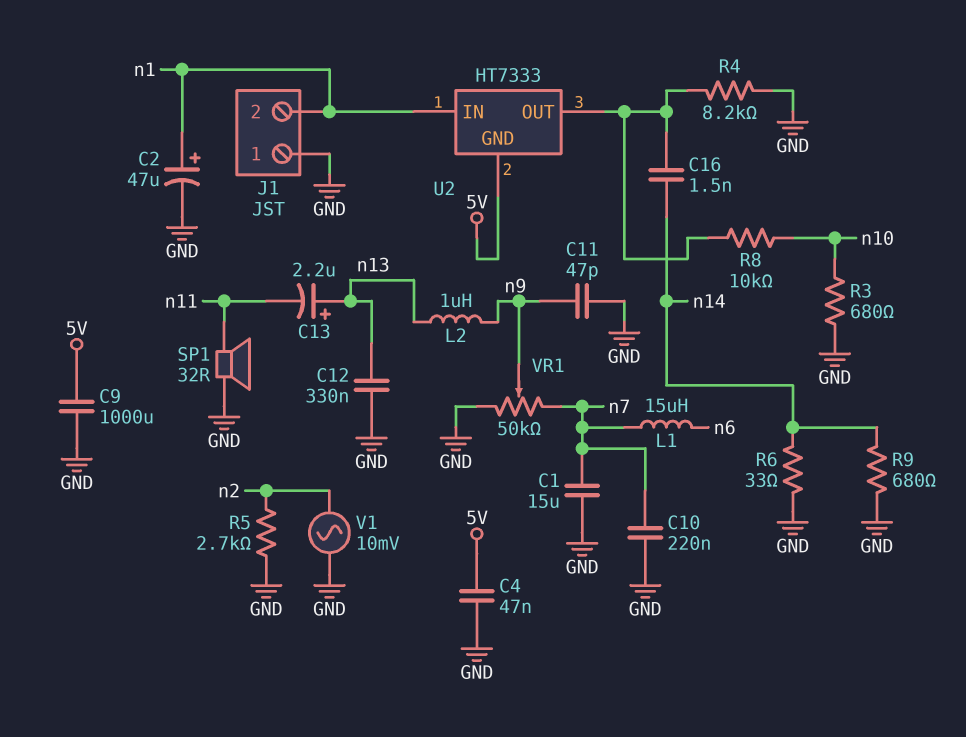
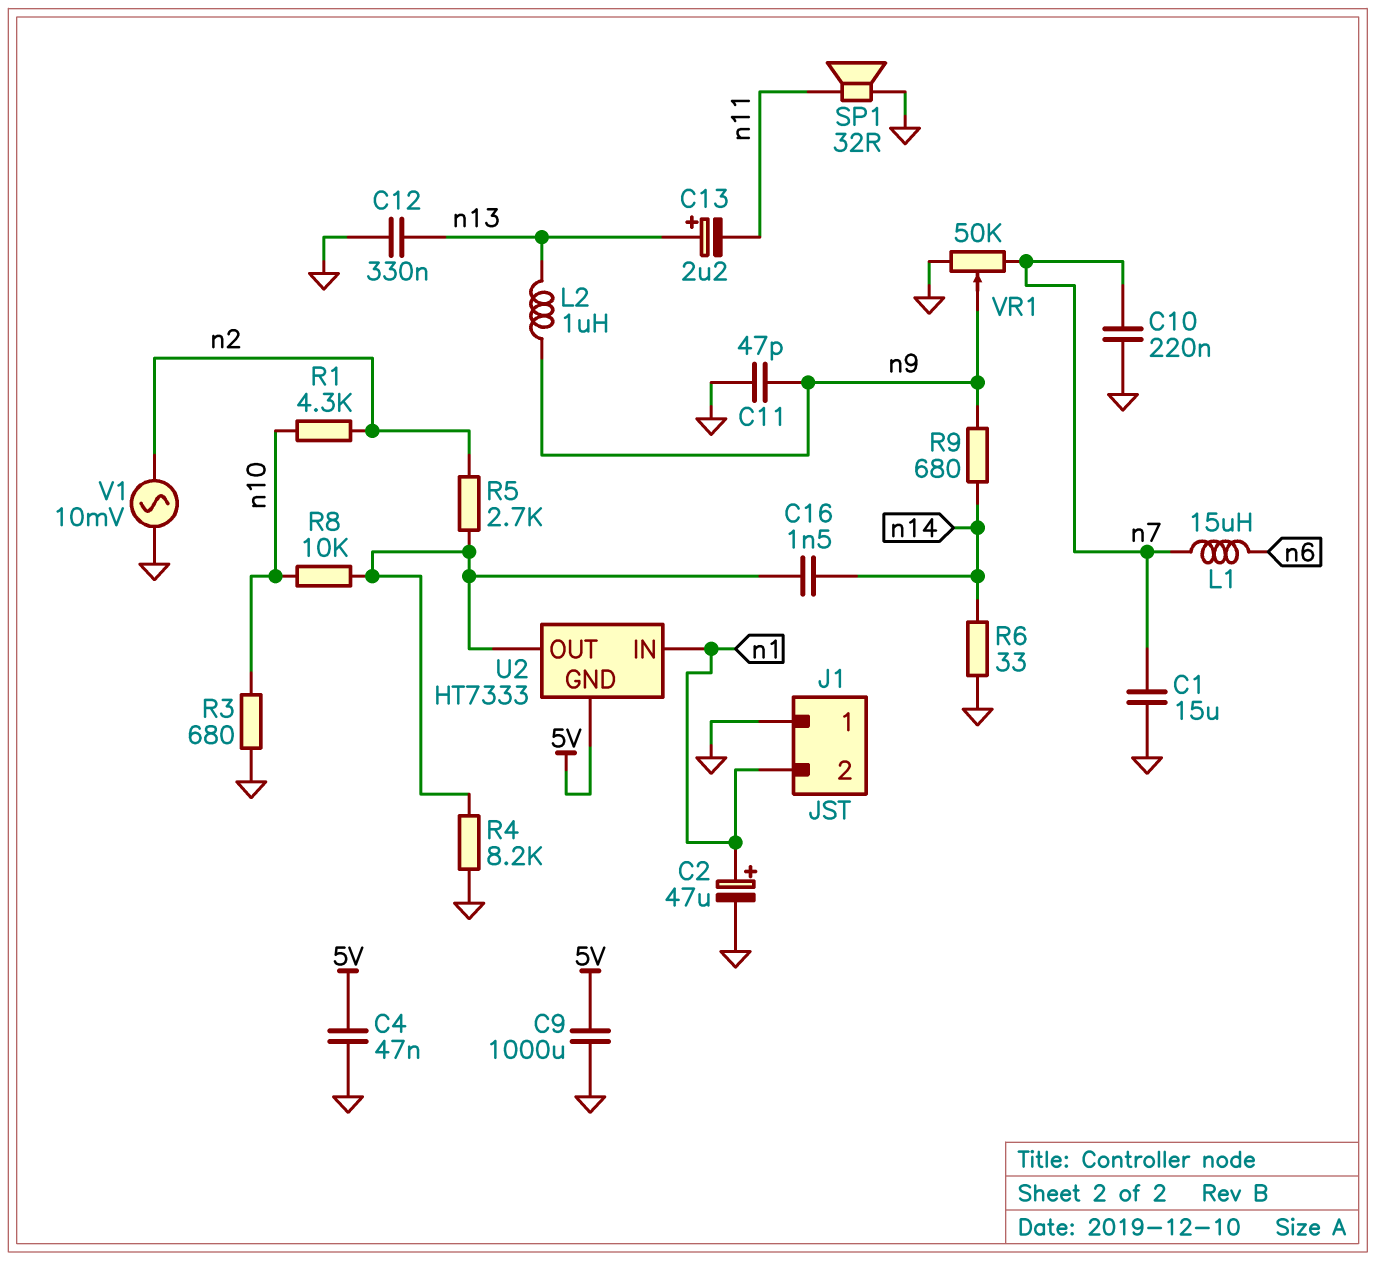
R1: none -> 4.3k (n2, n10)
R5: 2.7k (GND, n2) -> 2.7k (U2/OUT, n2)
R9: 680 (GND, n14) -> 680 (n9, n14)

